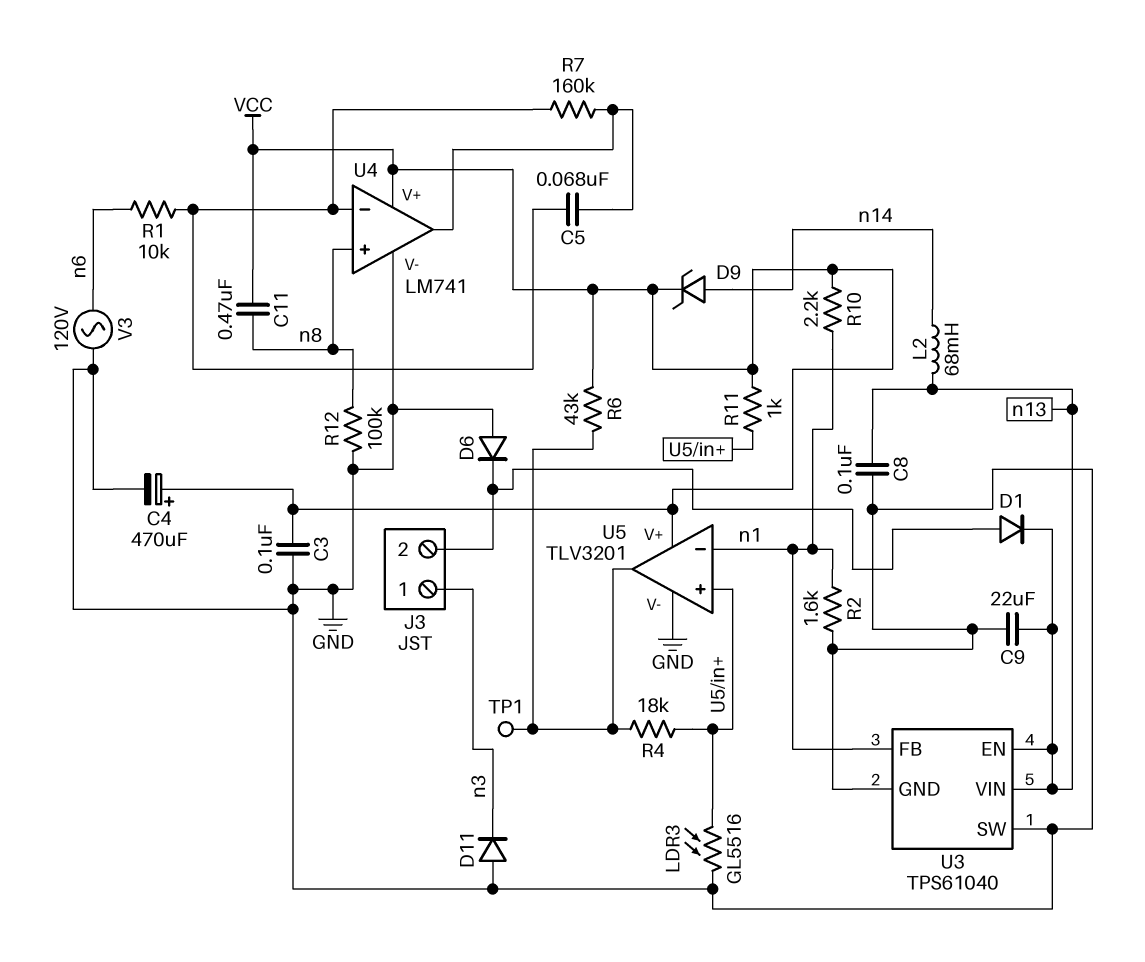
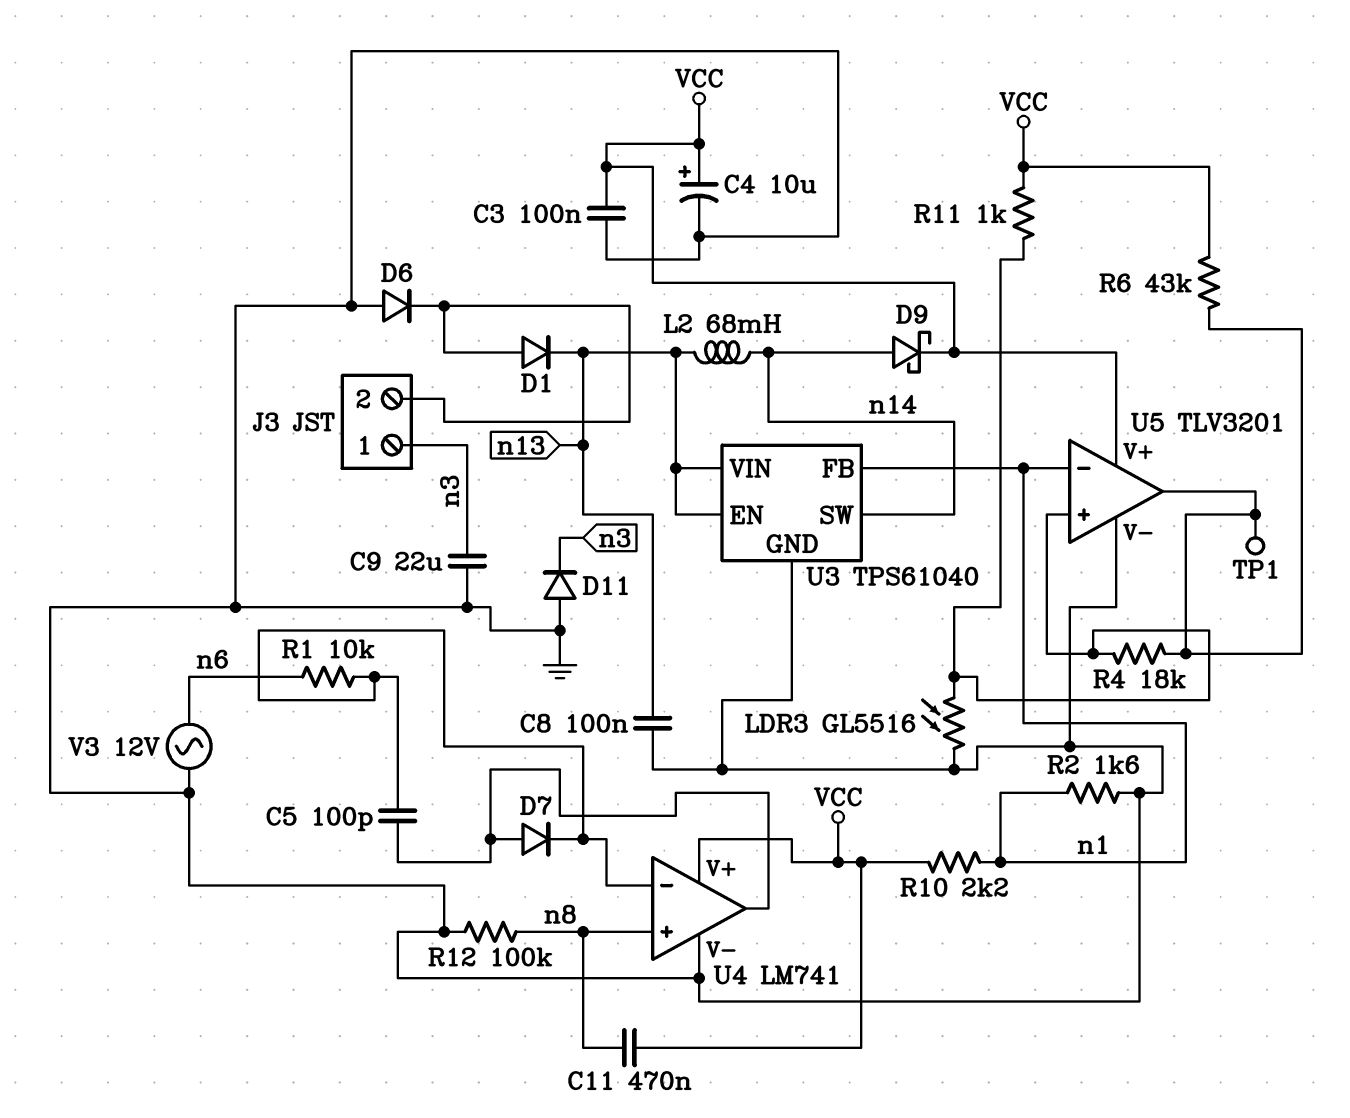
C4: 470uF (plus VCC, minus GND) -> 10uF (plus VCC, minus GND)
C5: 68nF (U4/in-, U4/out) -> 100pF (U4/in-, U4/out)
C9: 22uF (GND, n13) -> 22uF (GND, n3)
D7: none -> diode (A U4/out, K U4/in-)
D9: zener (A n14, K VCC) -> schottky (A n14, K VCC)
R7: 160k (U4/in-, U4/out) -> none
U3 pin SW: GND -> n14
V3: AC 120V (GND, n6) -> AC 12V (GND, n6)

